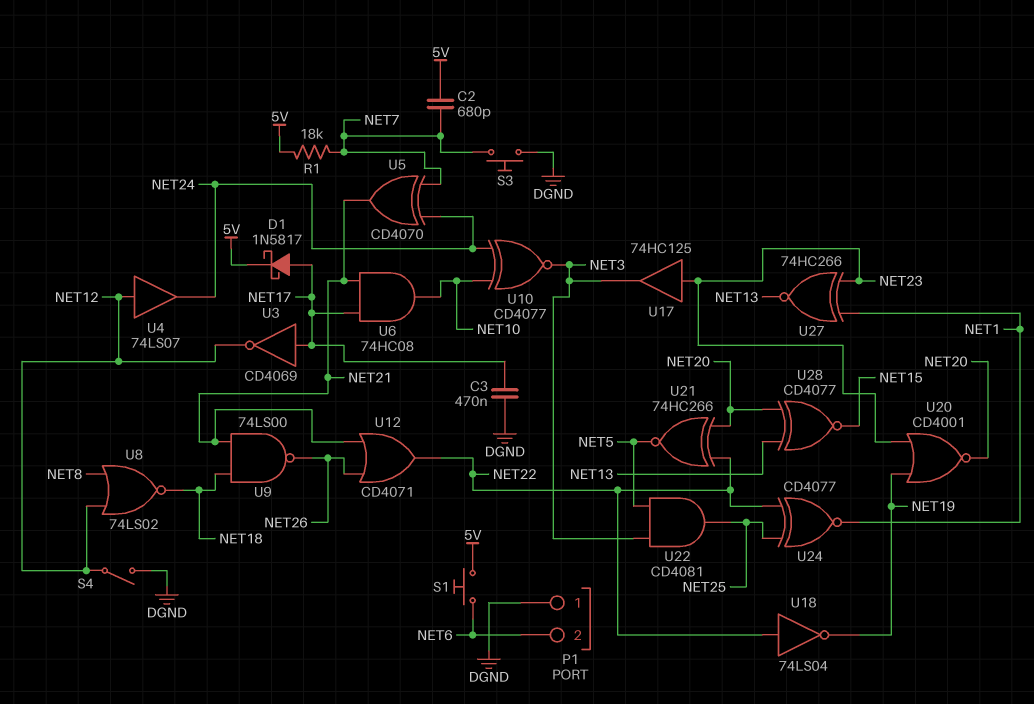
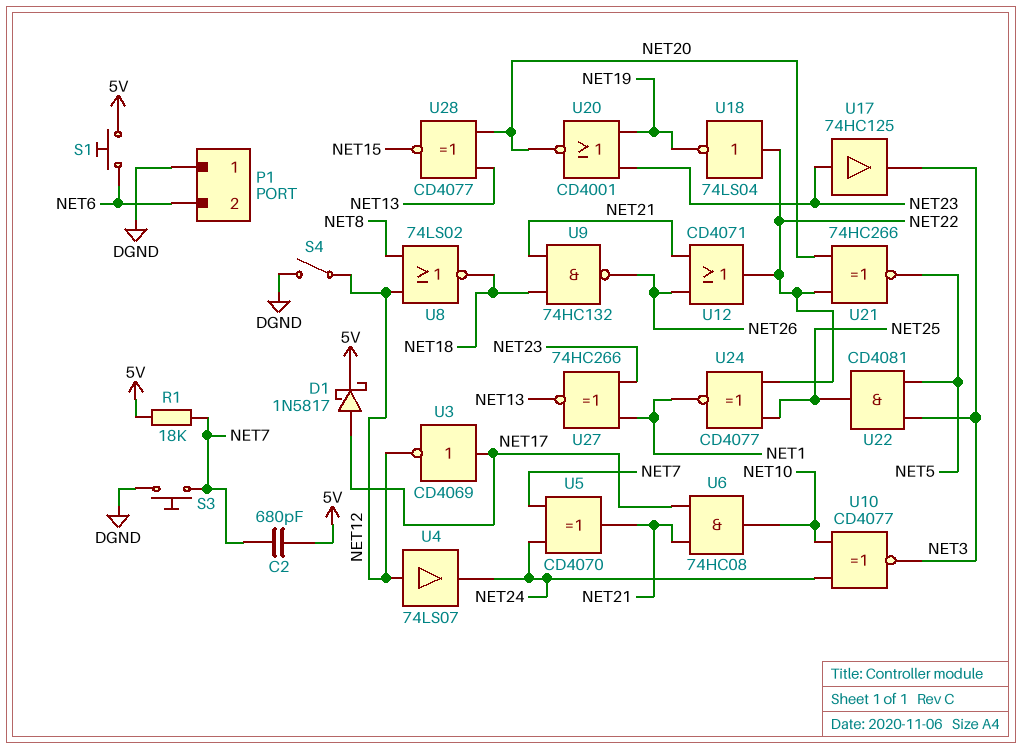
C3: 470nF (DGND, NET17) -> none
U9: NAND 74LS00 (in NET18, in NET21, out NET26) -> NAND 74HC132 (in NET18, in NET21, out NET26)

